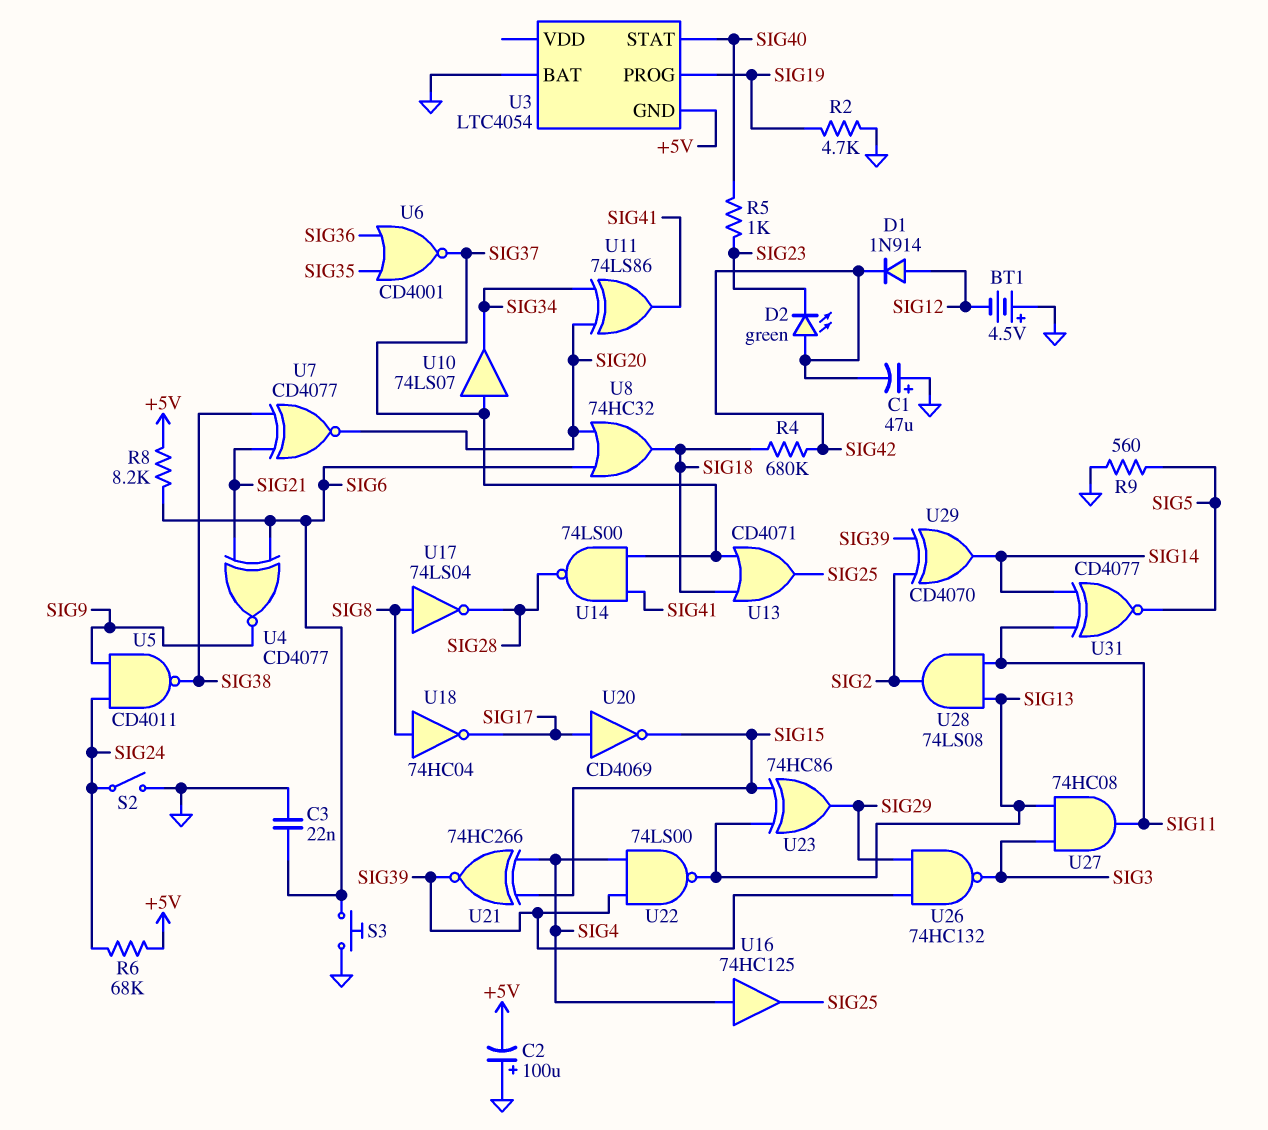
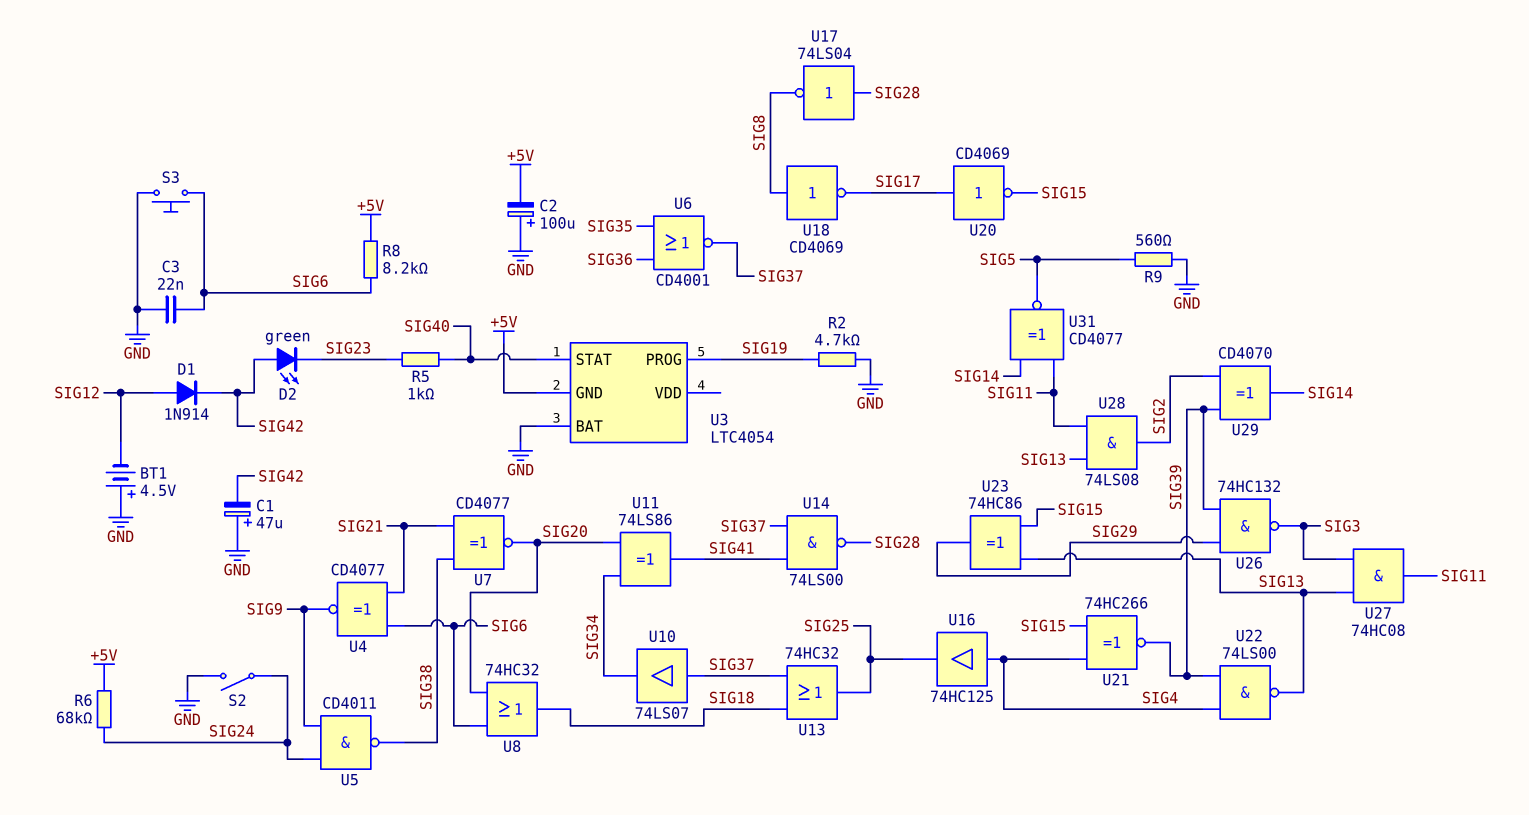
R4: 680k (SIG18, SIG42) -> none
U13: OR CD4071 (in SIG18, in SIG37, out SIG25) -> OR 74HC32 (in SIG18, in SIG37, out SIG25)
U17: NOT 74LS04 (in SIG8, out SIG28) -> NOT 74LS04 (in SIG28, out SIG8)
U18: NOT 74HC04 (in SIG8, out SIG17) -> NOT CD4069 (in SIG8, out SIG17)

